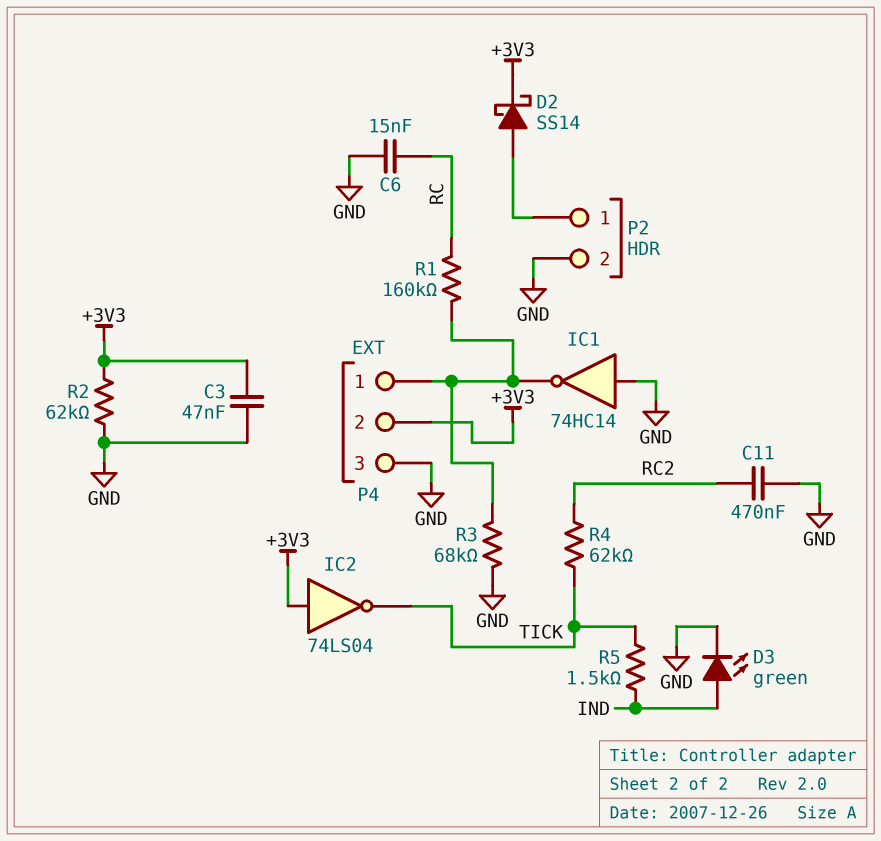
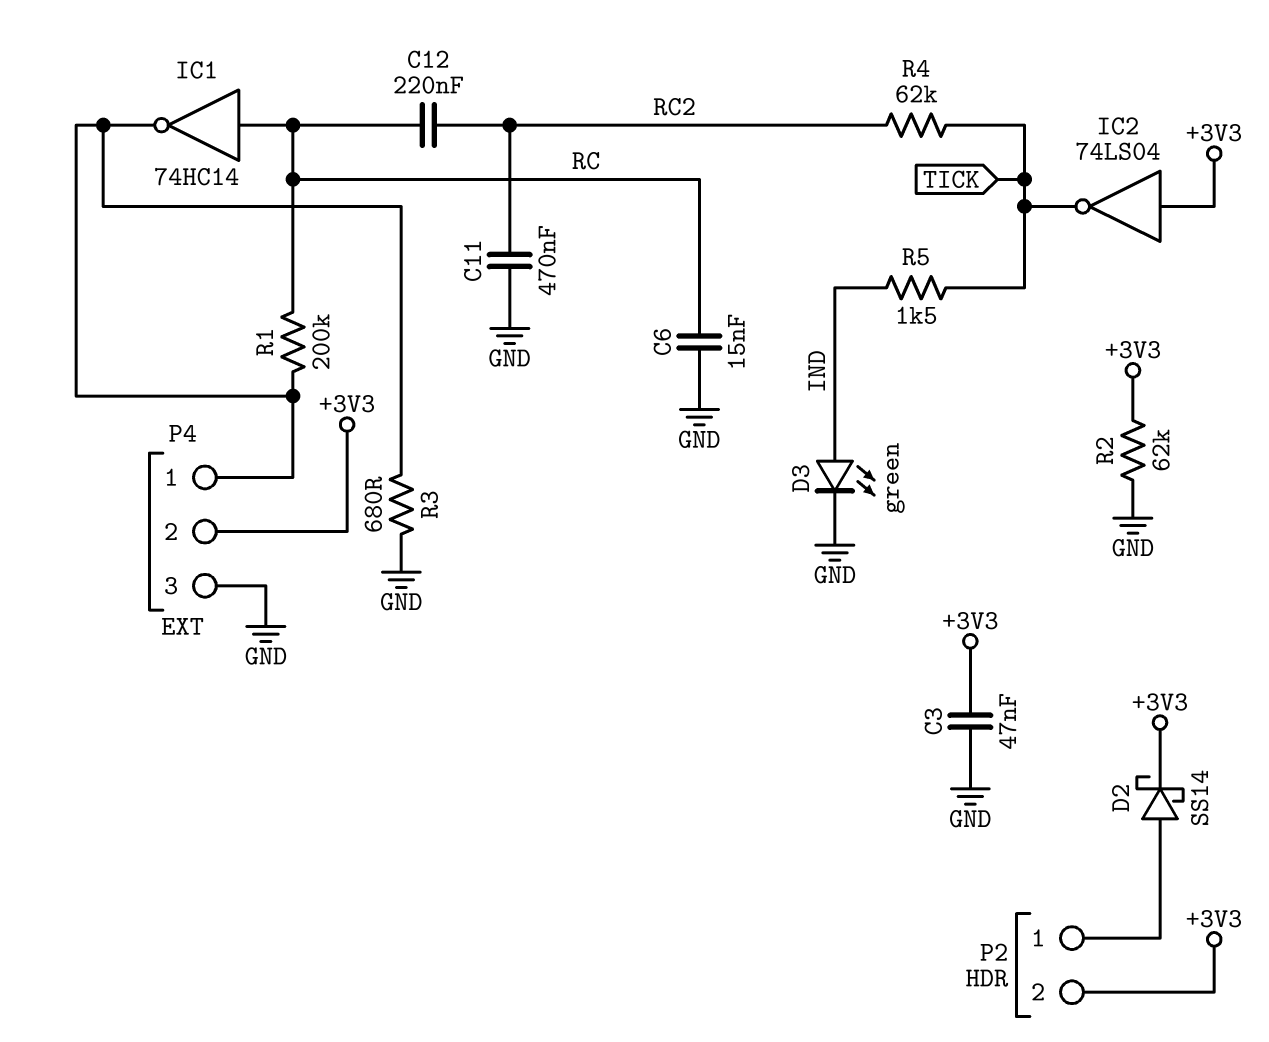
C12: none -> 220nF (RC, RC2)
IC1: NOT 74HC14 (in GND, out P4/1) -> NOT 74HC14 (in RC, out P4/1)
P2 pin 2: GND -> +3V3
R1: 160k (P4/1, RC) -> 200k (P4/1, RC)
R3: 68k (GND, P4/1) -> 680 (GND, P4/1)

